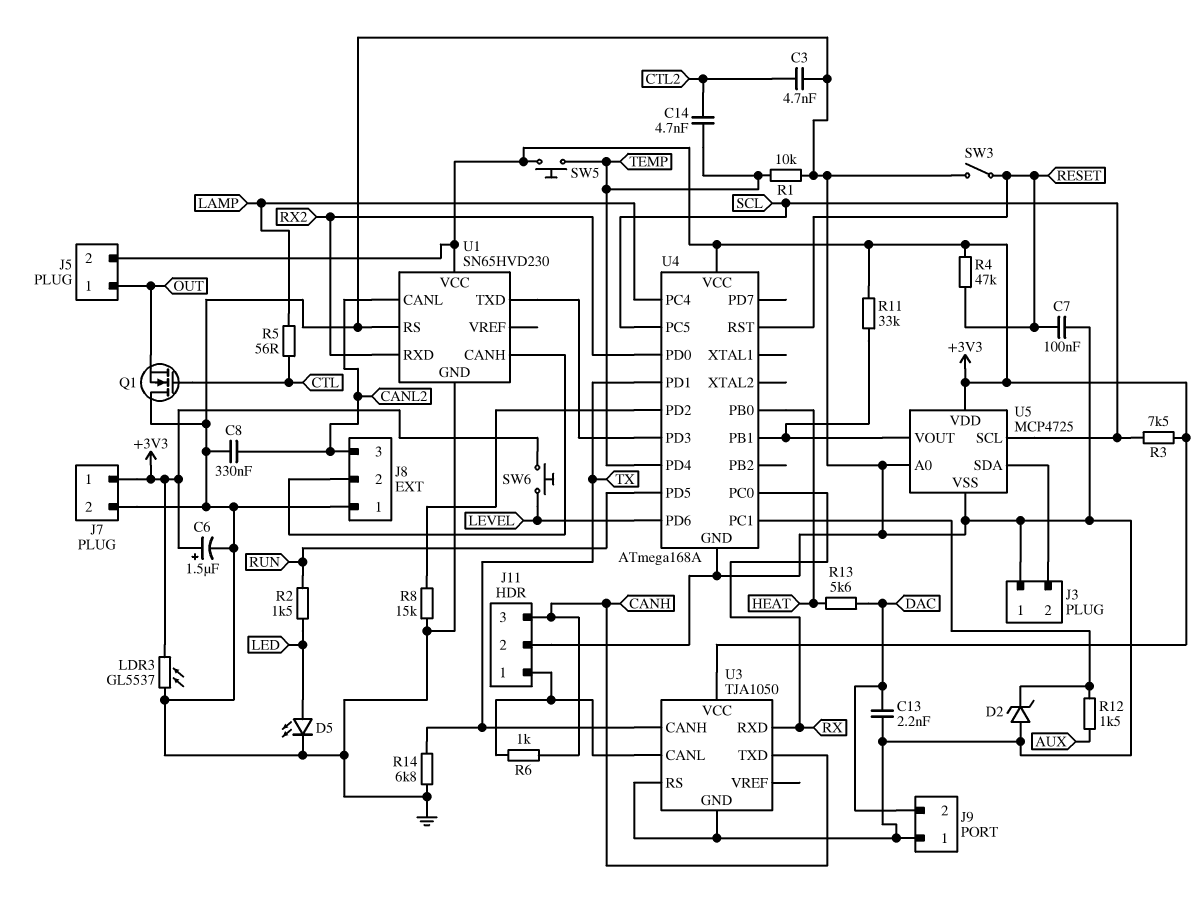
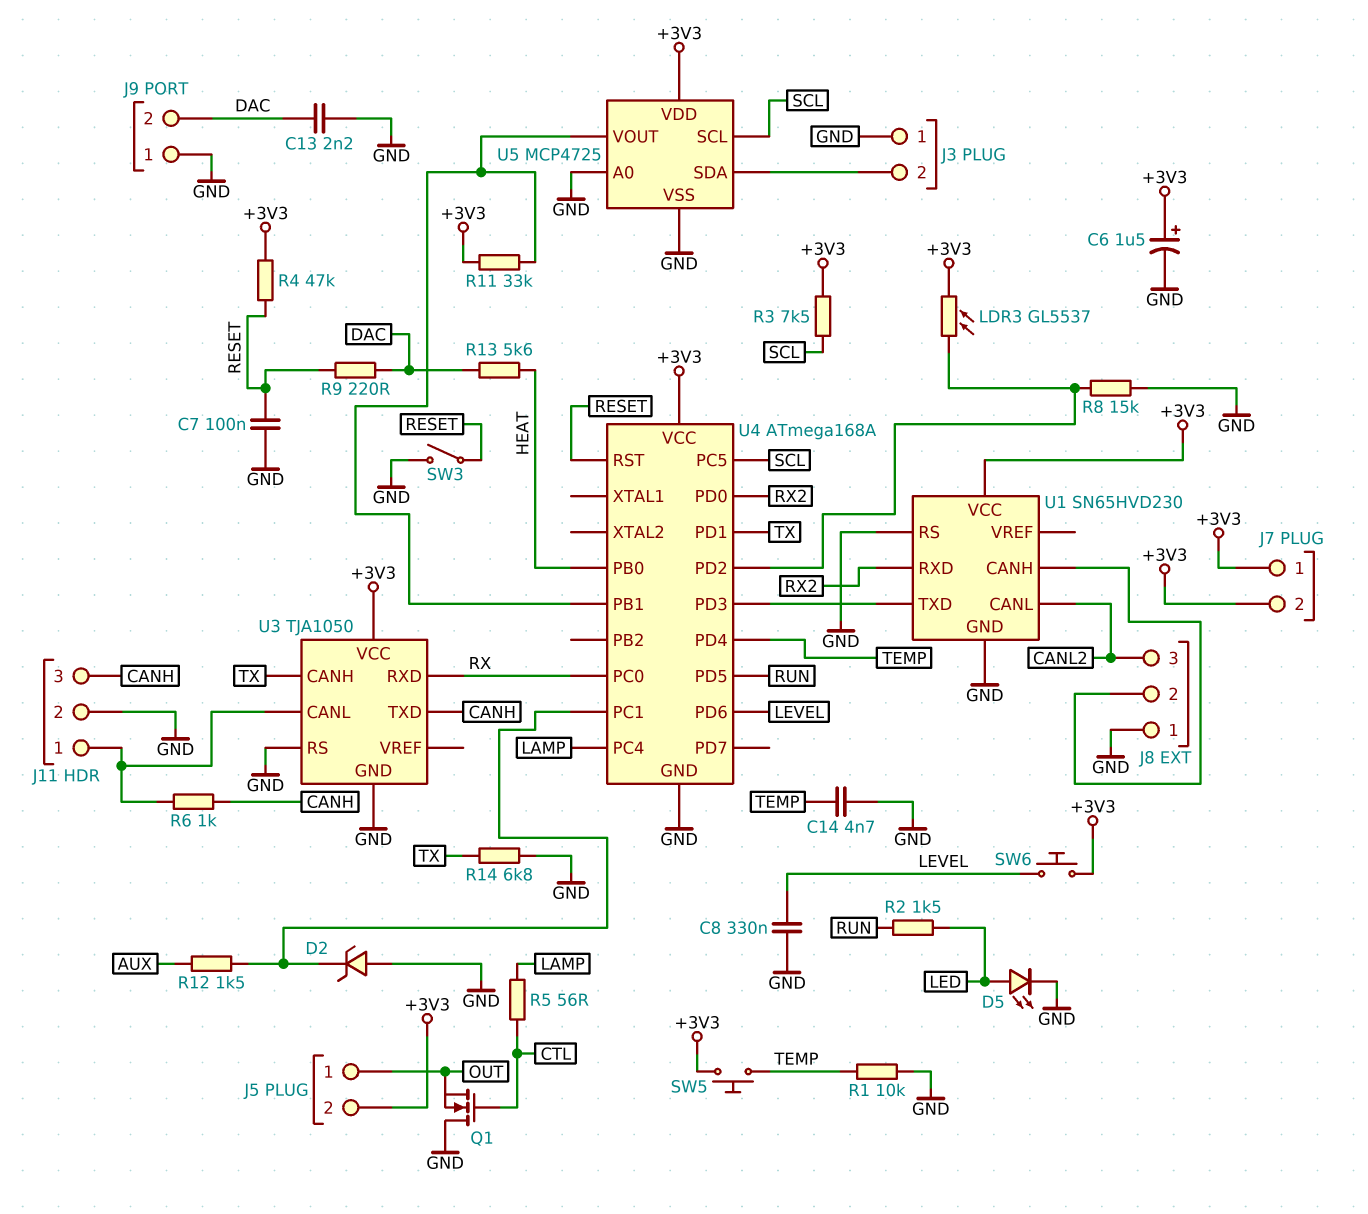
C3: 4.7nF (CTL2, GND) -> none
C8: 330nF (CANL2, GND) -> 330nF (GND, LEVEL)
C14: 4.7nF (CTL2, TEMP) -> 4.7nF (GND, TEMP)
J7 pin 2: GND -> +3V3
LDR3: GL5537 (+3V3, GND) -> GL5537 (+3V3, U4/PD2)
R9: none -> 220 (DAC, RESET)

